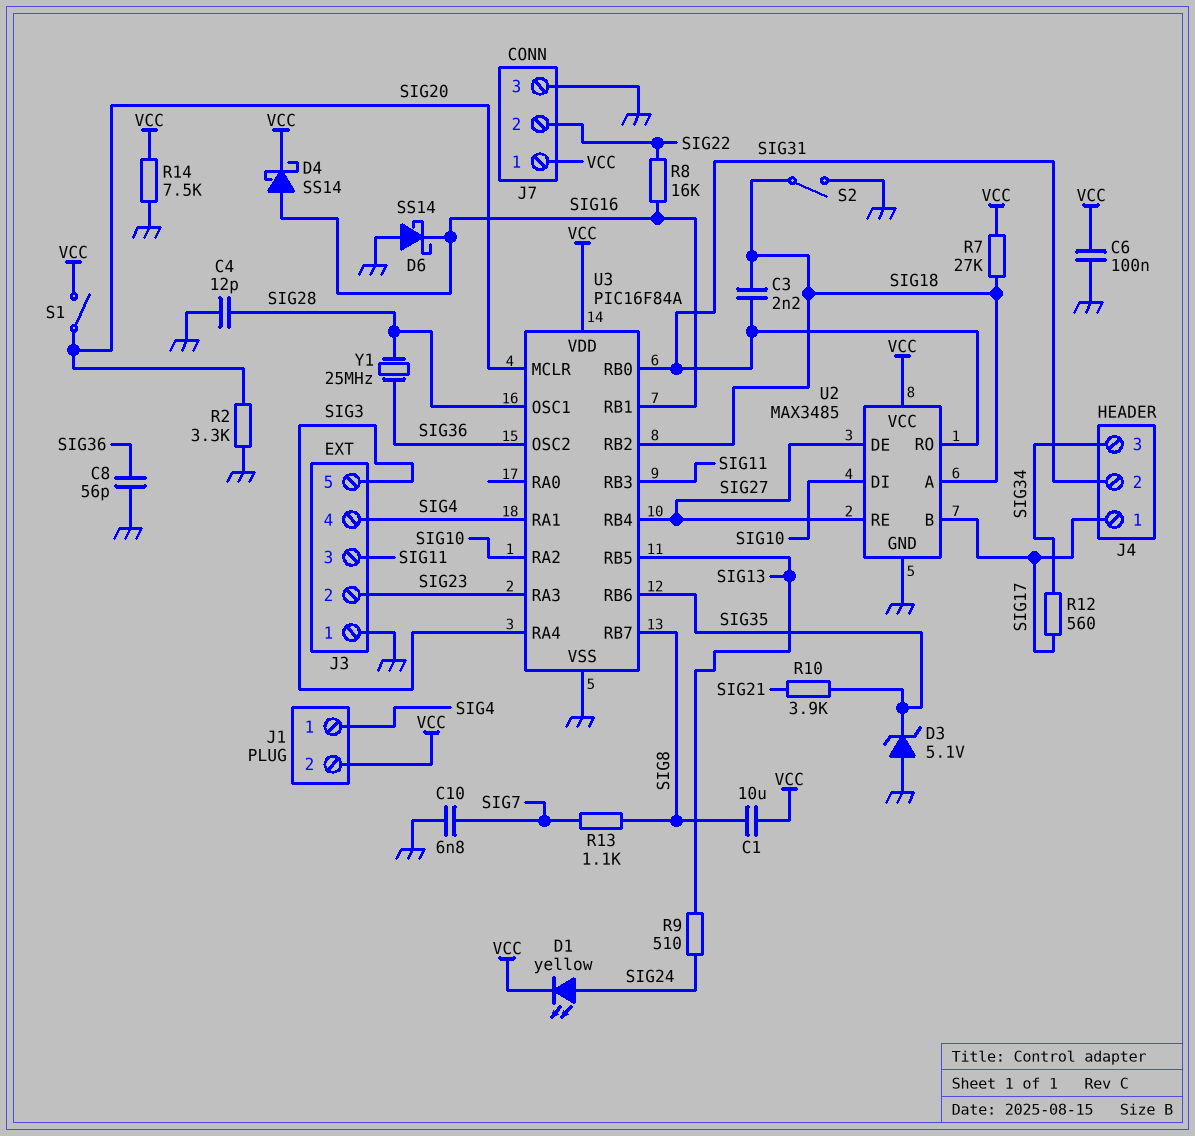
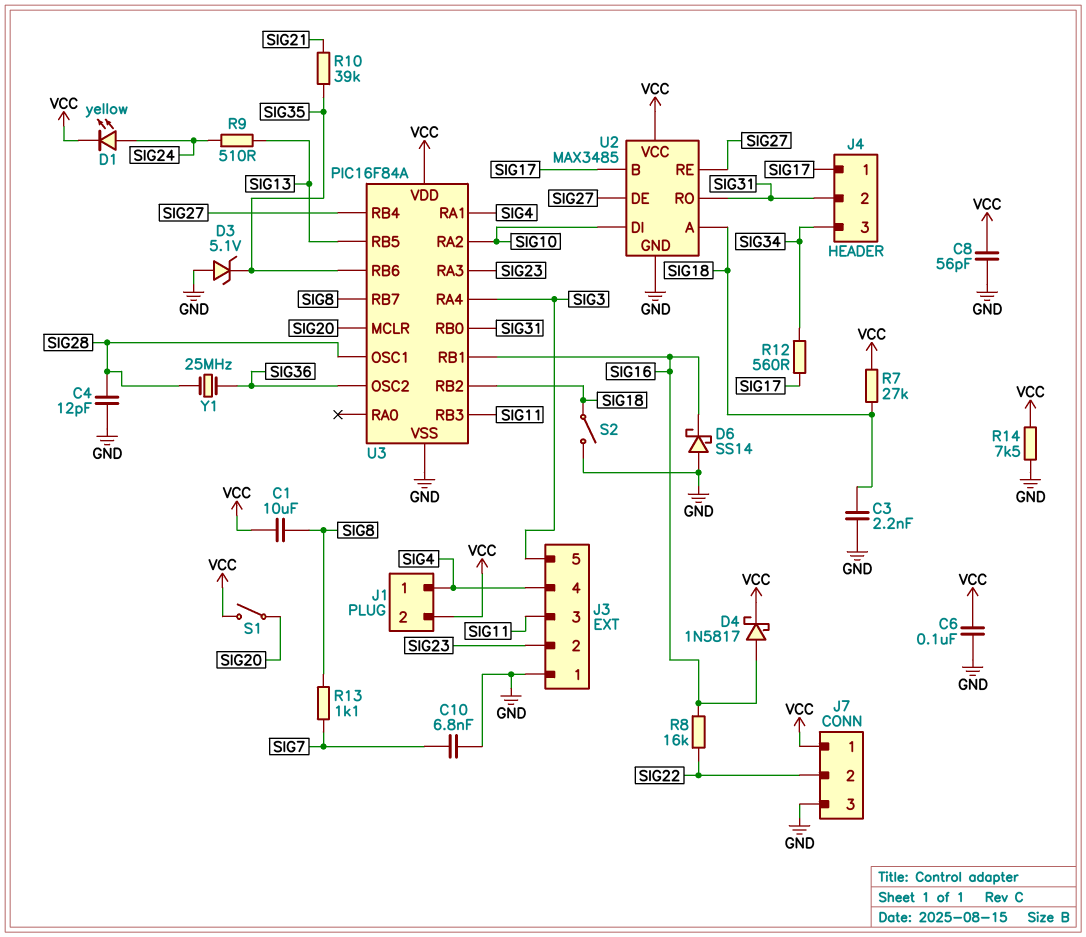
C3: 2.2nF (SIG18, SIG31) -> 2.2nF (GND, SIG18)
C8: 56pF (GND, SIG36) -> 56pF (GND, VCC)
D4: schottky SS14 (A SIG16, K VCC) -> schottky 1N5817 (A SIG16, K VCC)
R2: 3.3k (GND, SIG20) -> none
R10: 3.9k (SIG21, SIG35) -> 39k (SIG21, SIG35)

